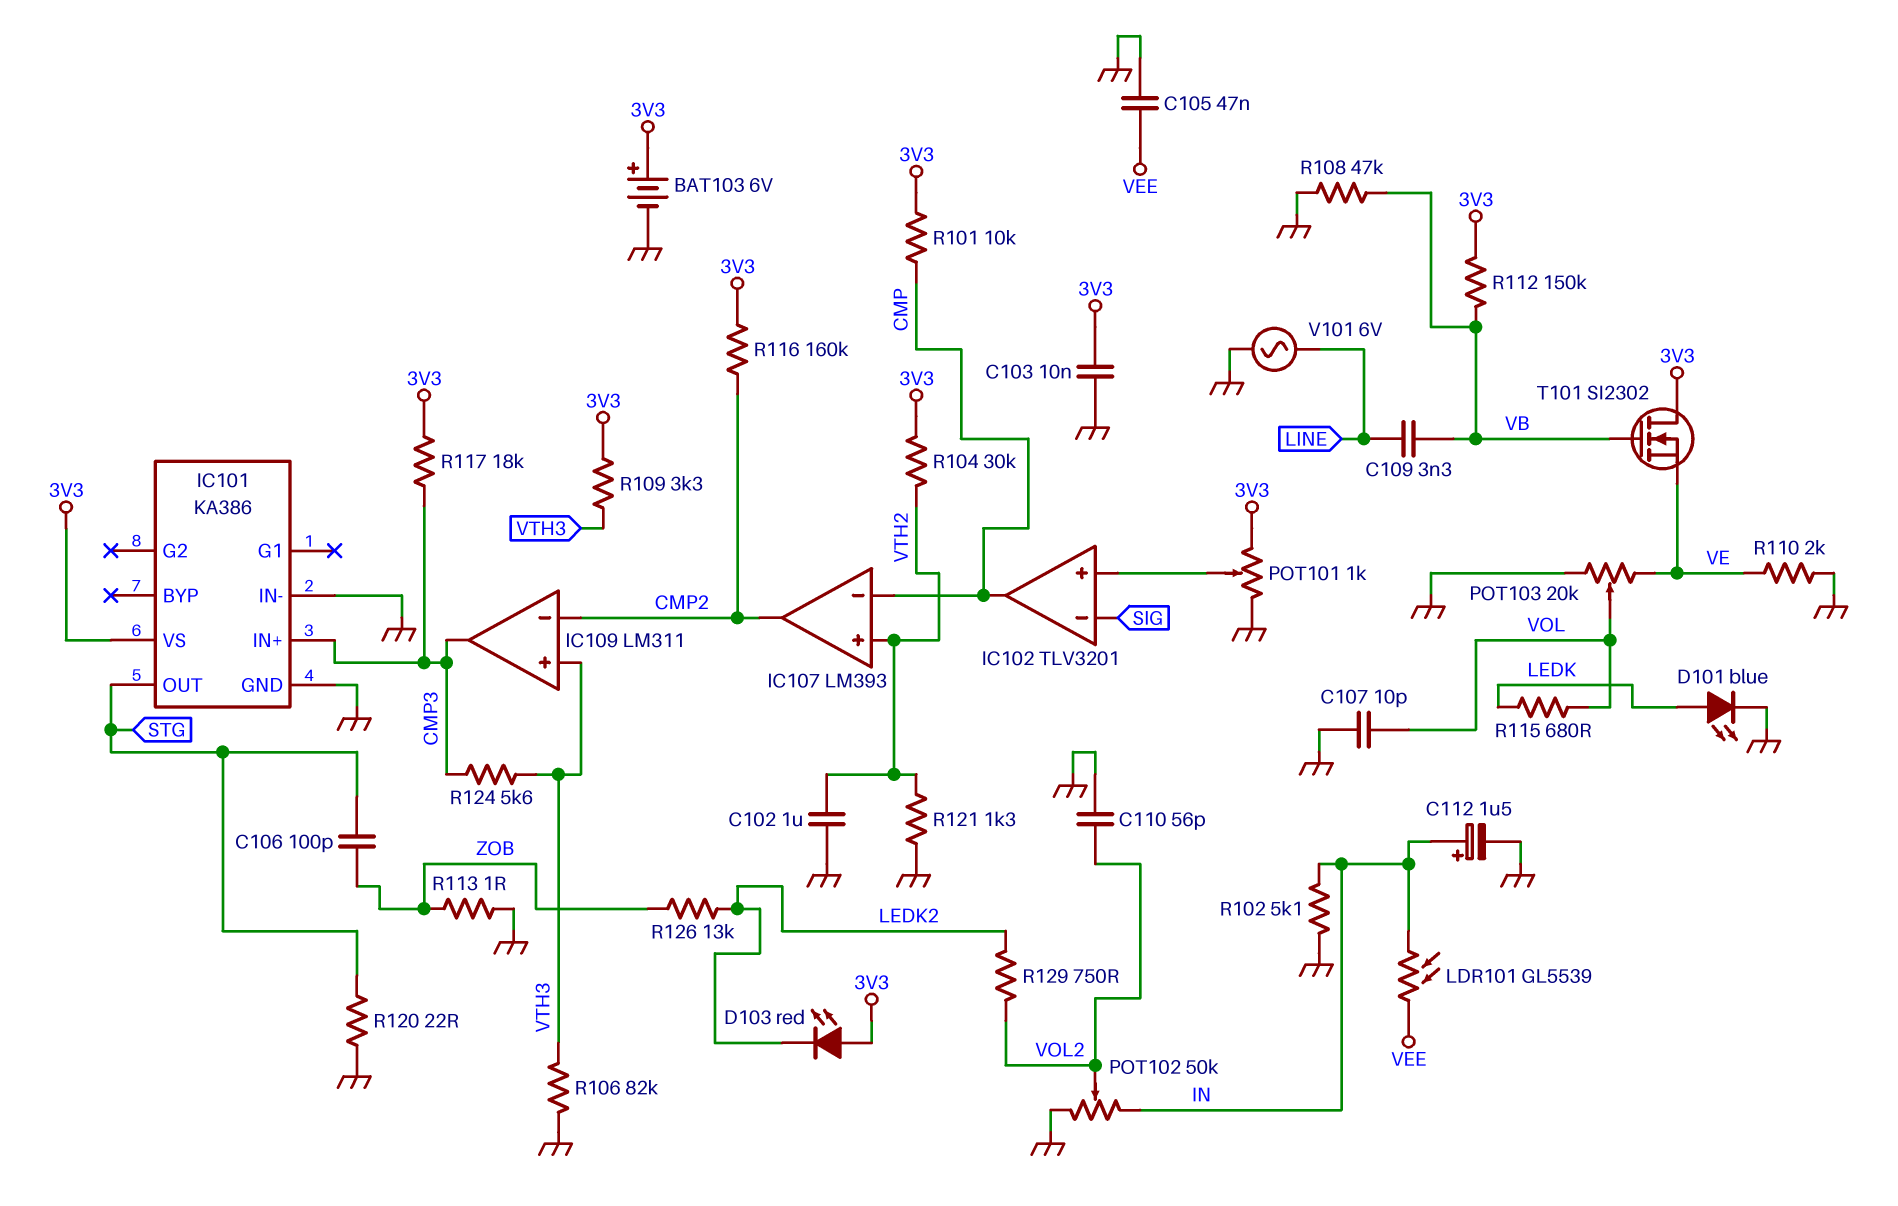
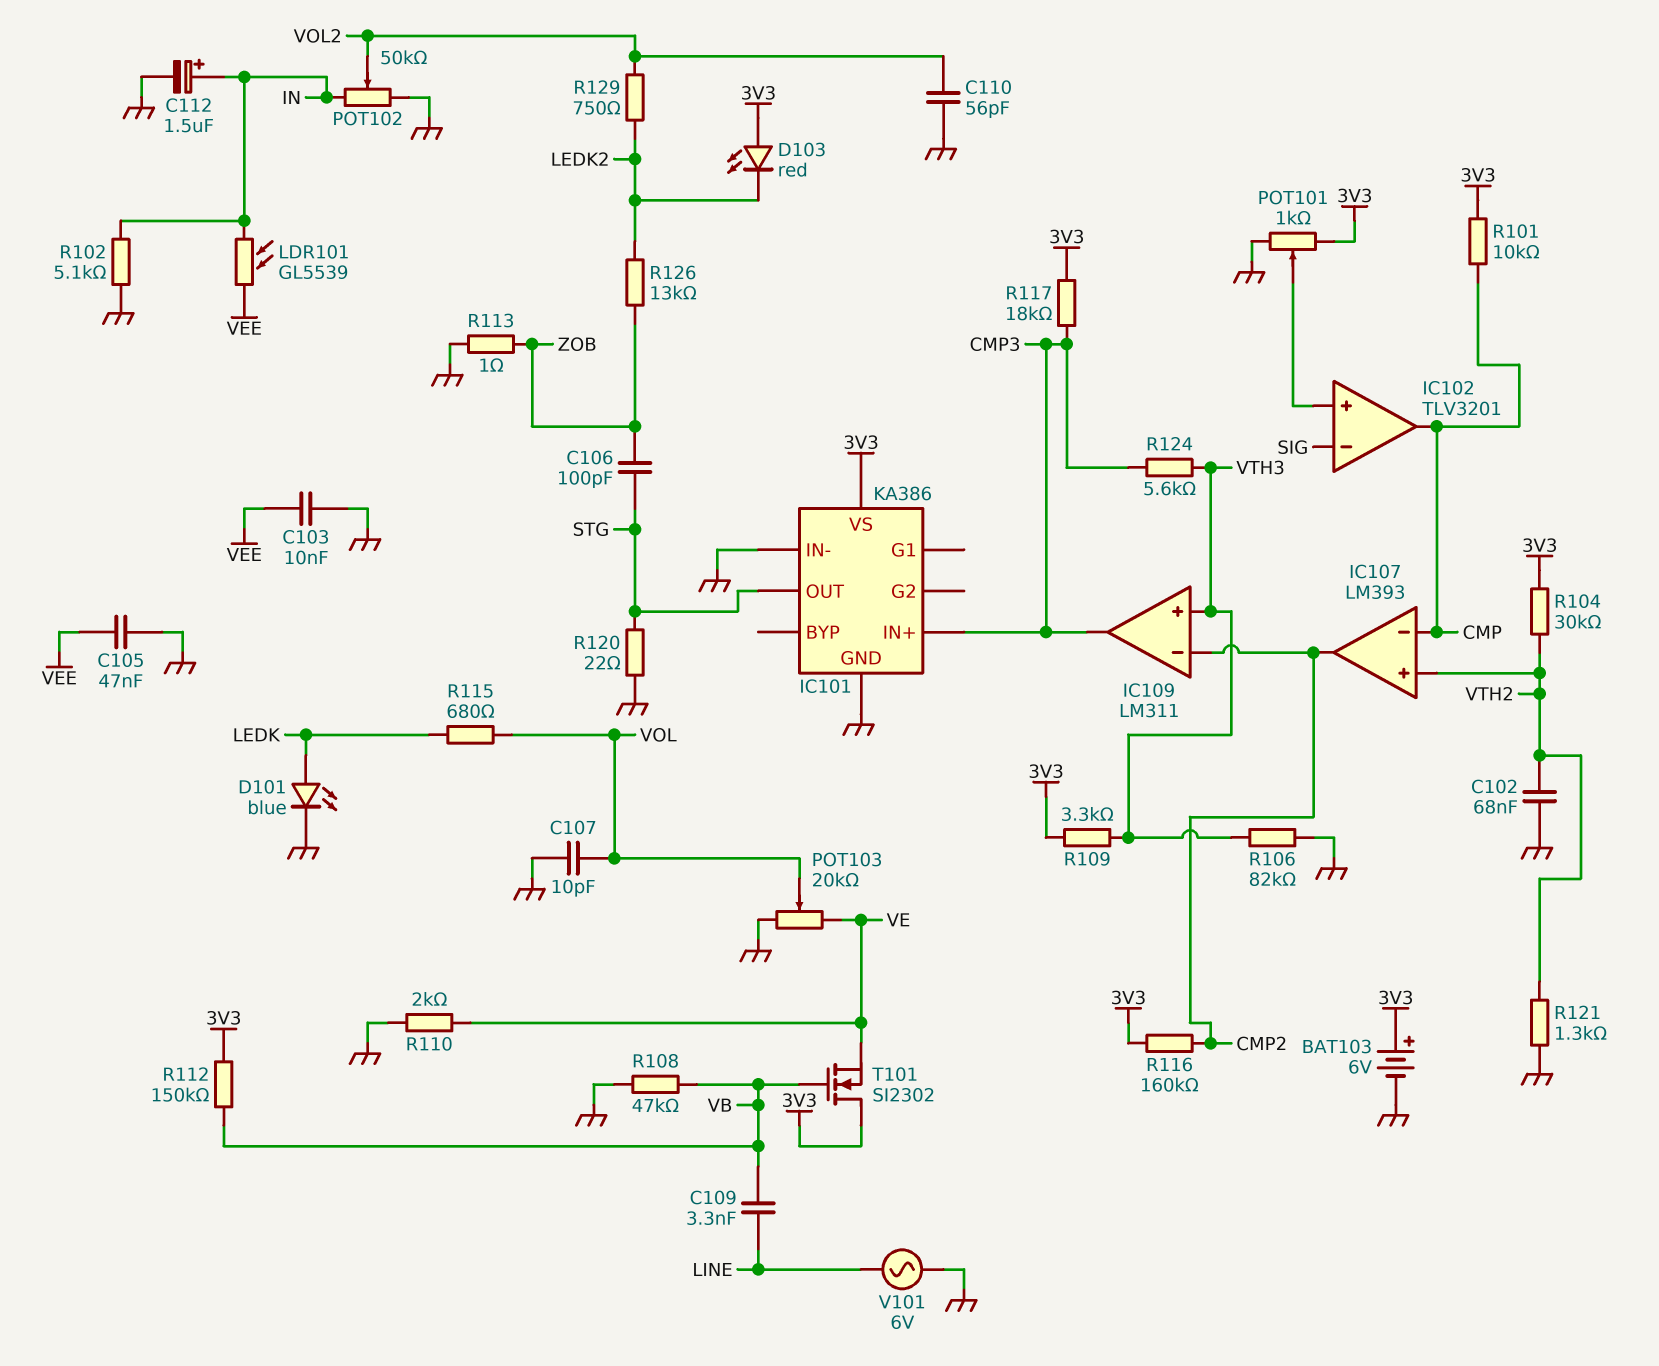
C102: 1uF (GND, VTH2) -> 68nF (GND, VTH2)
C103: 10nF (3V3, GND) -> 10nF (GND, VEE)

